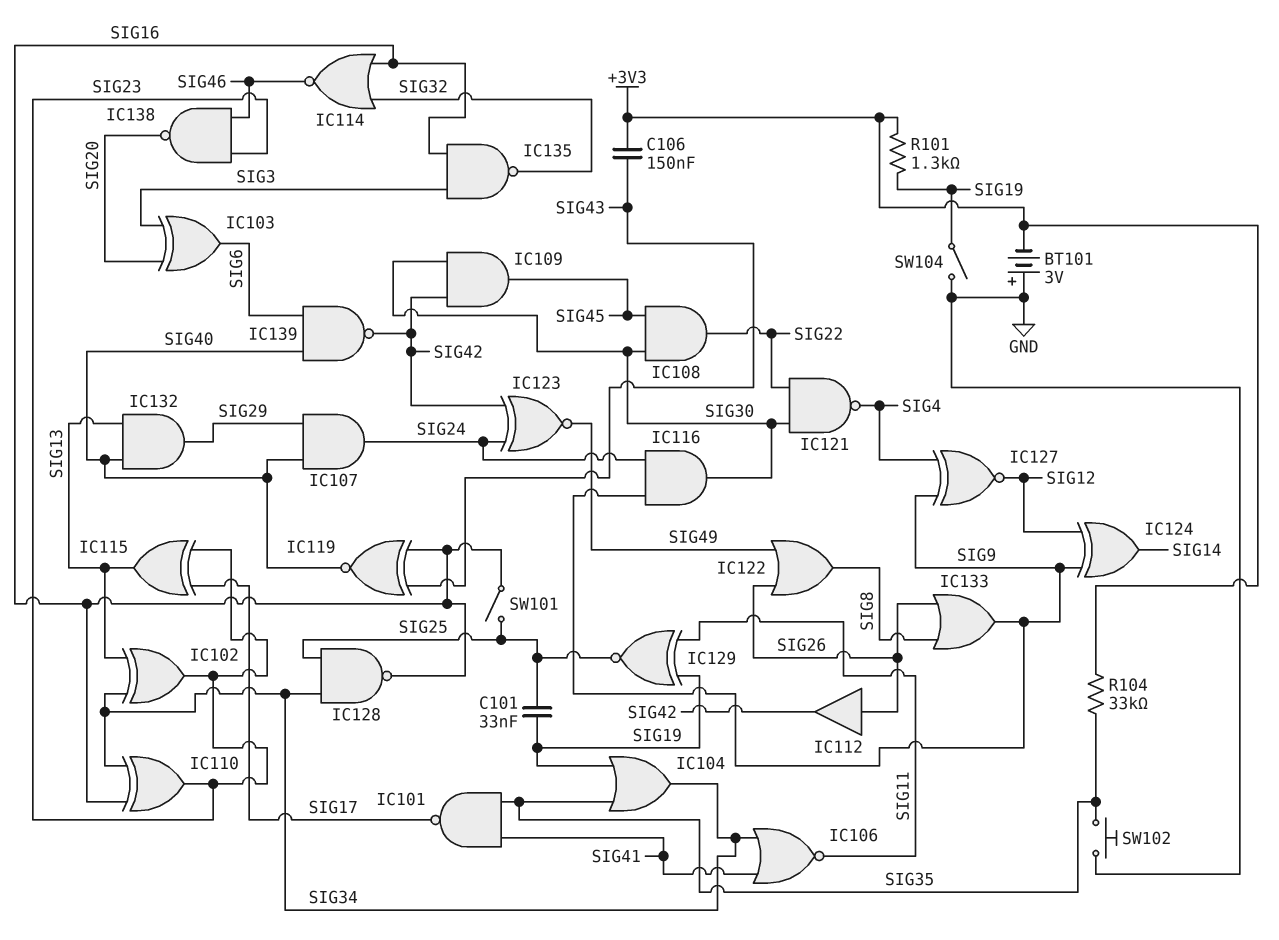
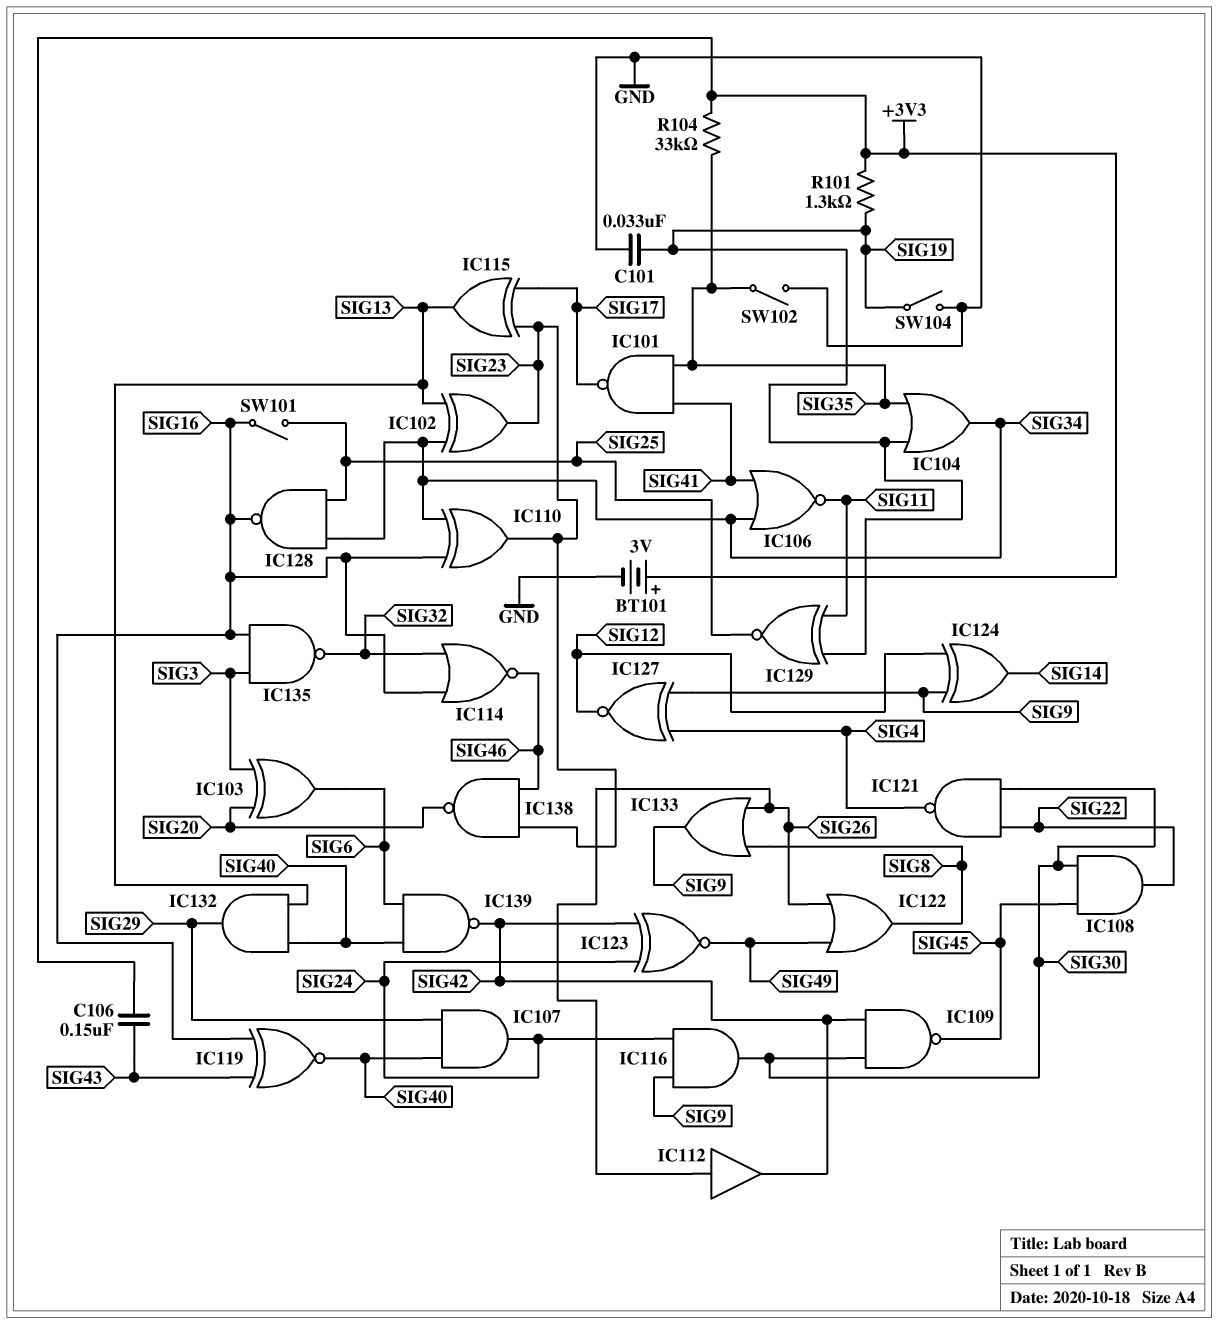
BT101: 3V (plus GND, minus +3V3) -> 3V (plus +3V3, minus GND)
C101: 33nF (SIG19, SIG25) -> 33nF (GND, SIG19)
IC109: AND (in SIG30, in SIG42, out SIG45) -> NAND (in SIG30, in SIG42, out SIG45)
SW102: button (GND, SIG35) -> switch (GND, SIG35)

